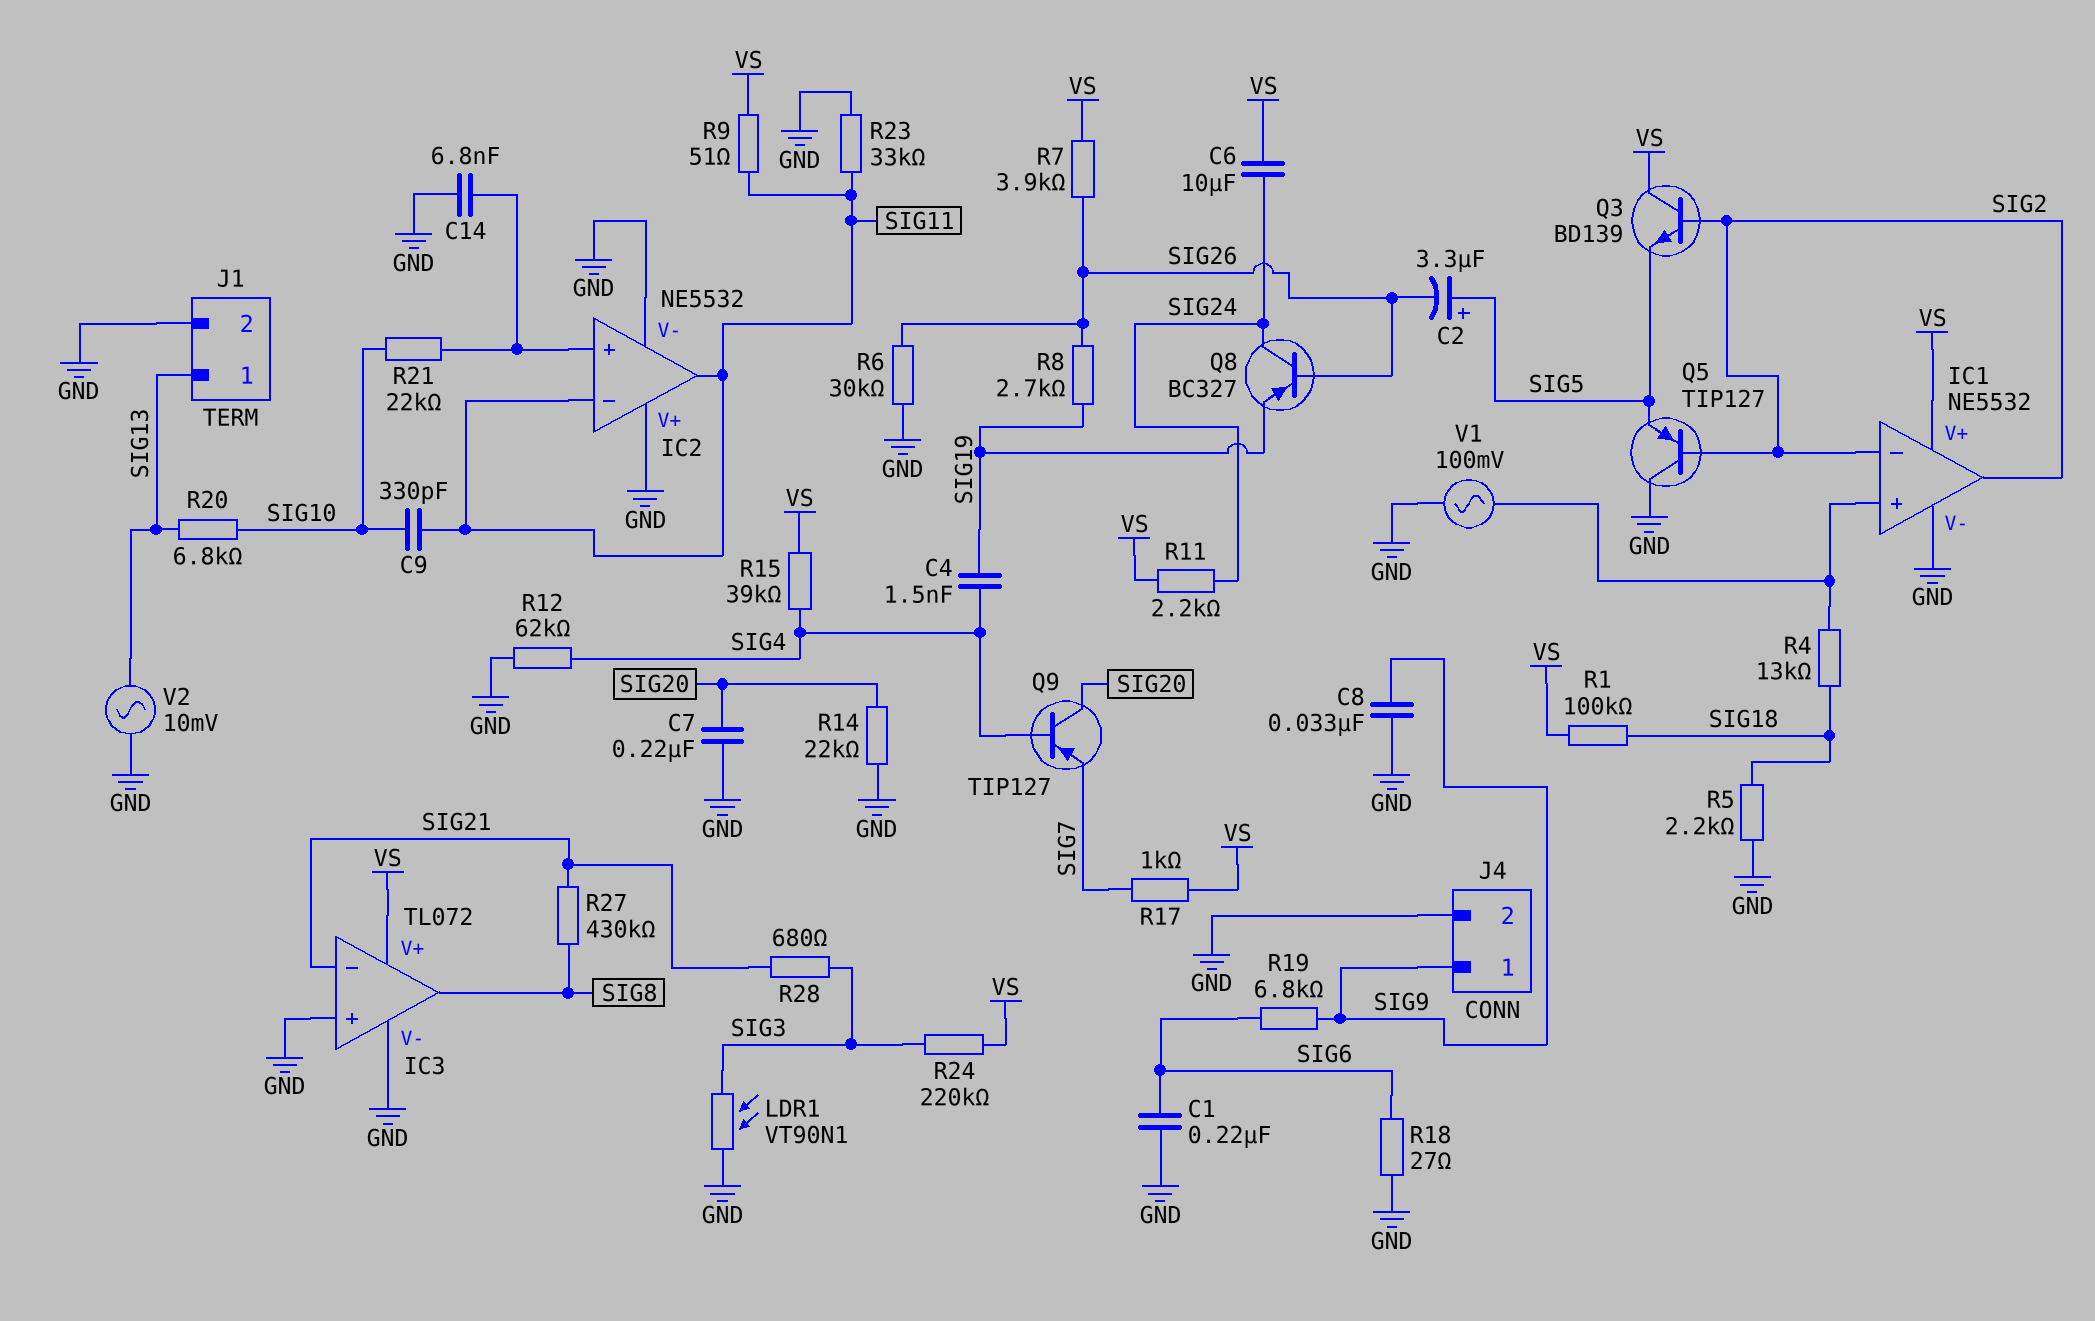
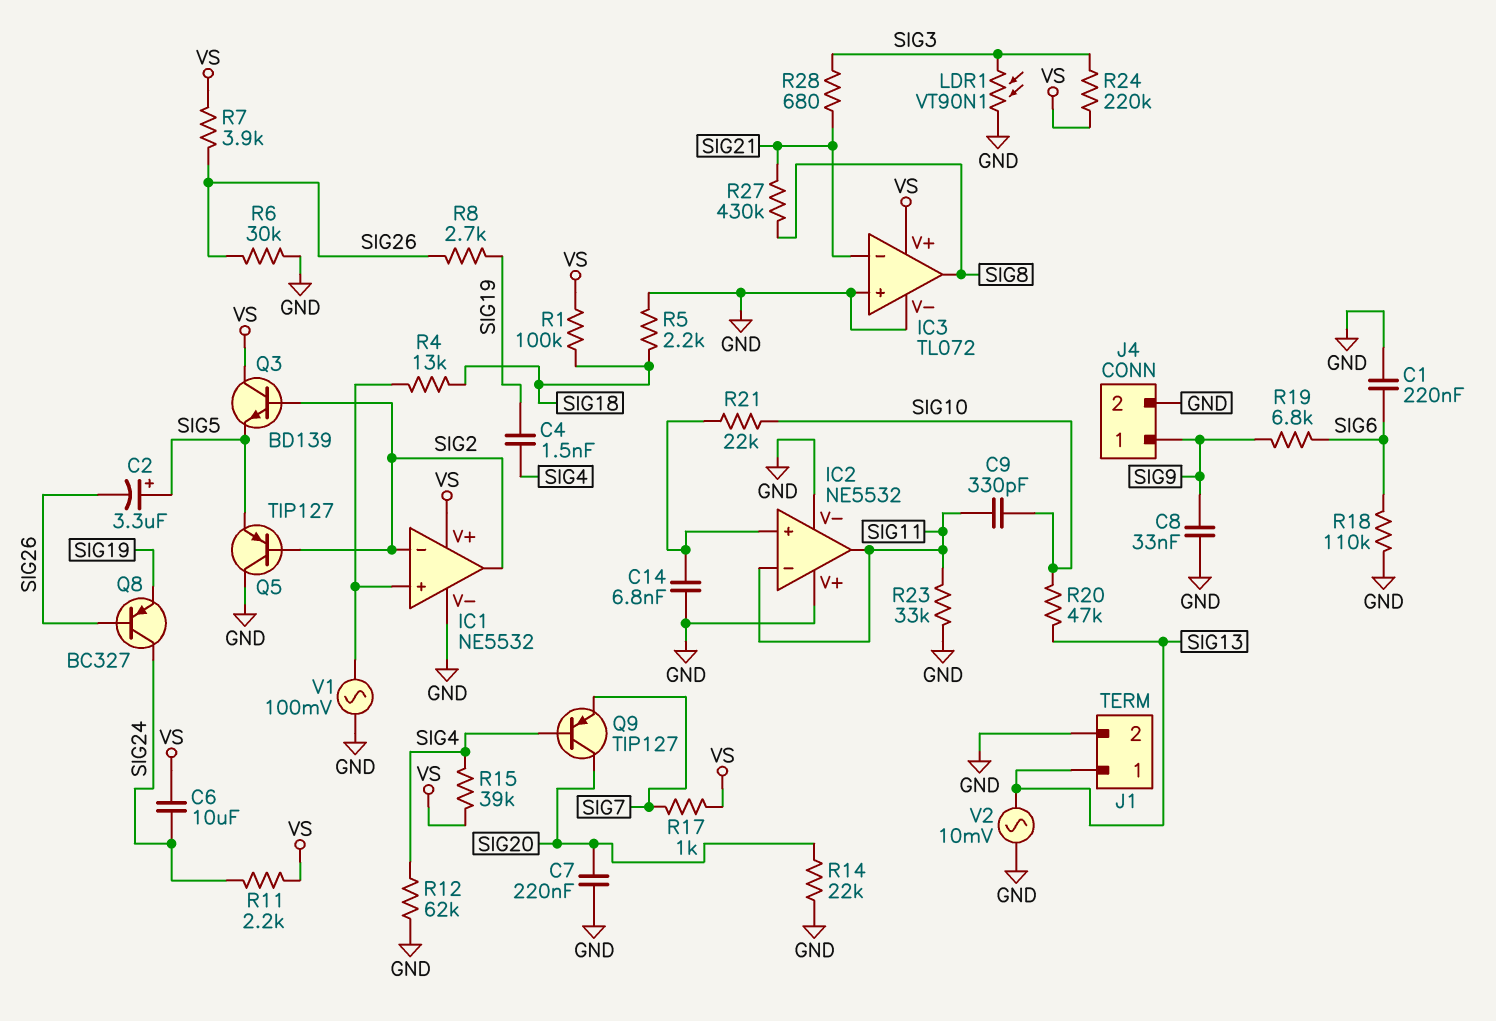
R9: 51 (SIG11, VS) -> none
R18: 27 (GND, SIG6) -> 110k (GND, SIG6)
R20: 6.8k (SIG10, SIG13) -> 47k (SIG10, SIG13)

